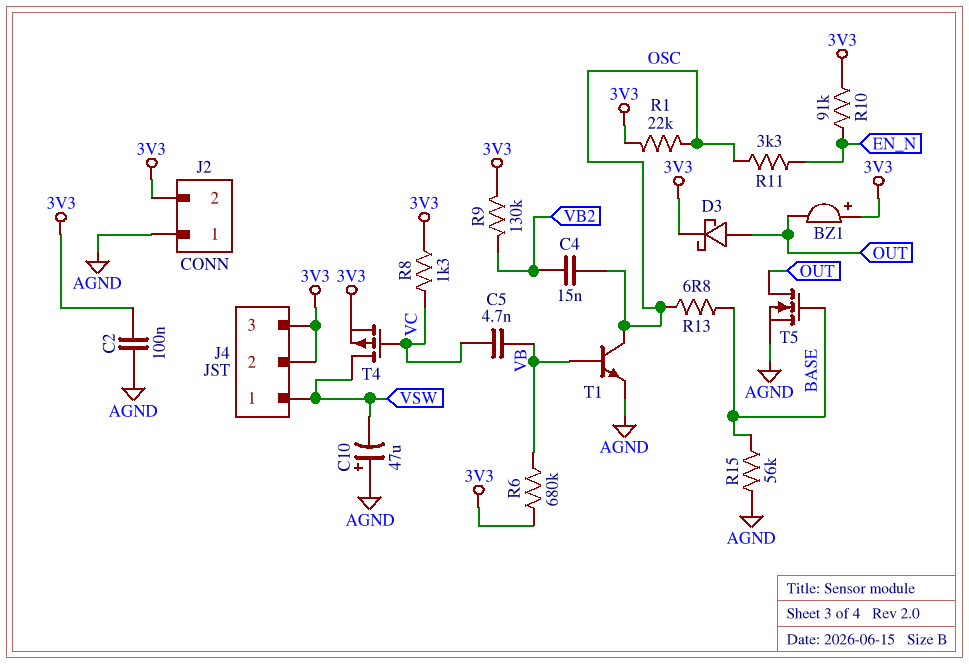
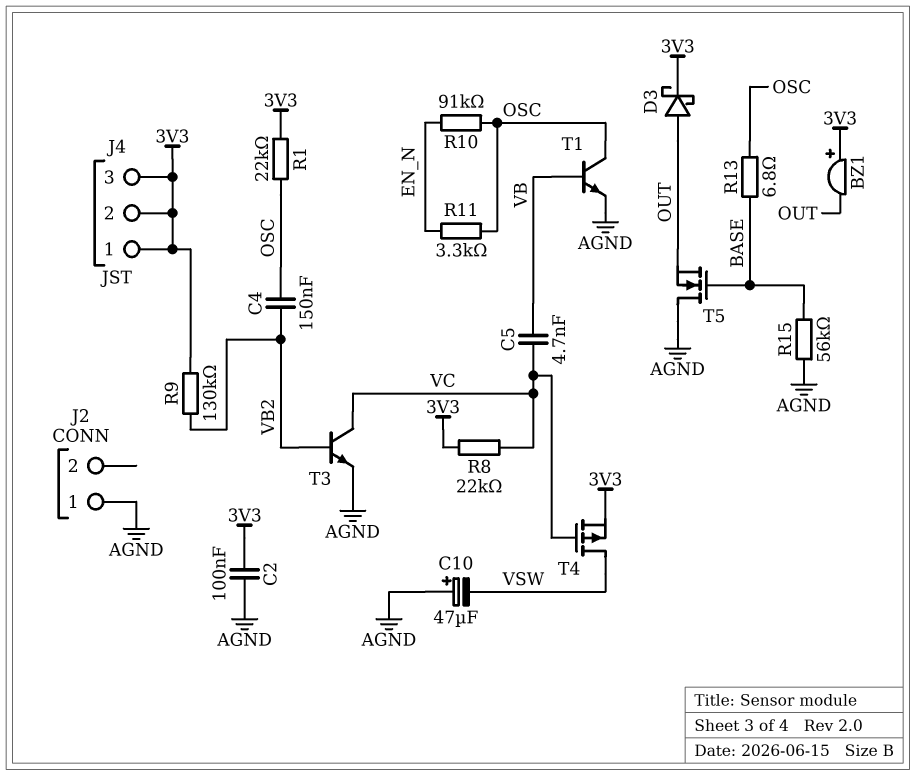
C4: 15nF (OSC, VB2) -> 150nF (OSC, VB2)
J2 pin 2: 3V3 -> none
J4 pin 1: VSW -> 3V3
R6: 680k (3V3, VB) -> none
R8: 1.3k (3V3, VC) -> 22k (3V3, VC)
R10: 91k (3V3, EN_N) -> 91k (EN_N, OSC)
T3: none -> NPN (B VB2, C VC, E AGND)
T5: NMOS (G BASE, D OUT, S AGND) -> NMOS (G BASE, D AGND, S OUT)

